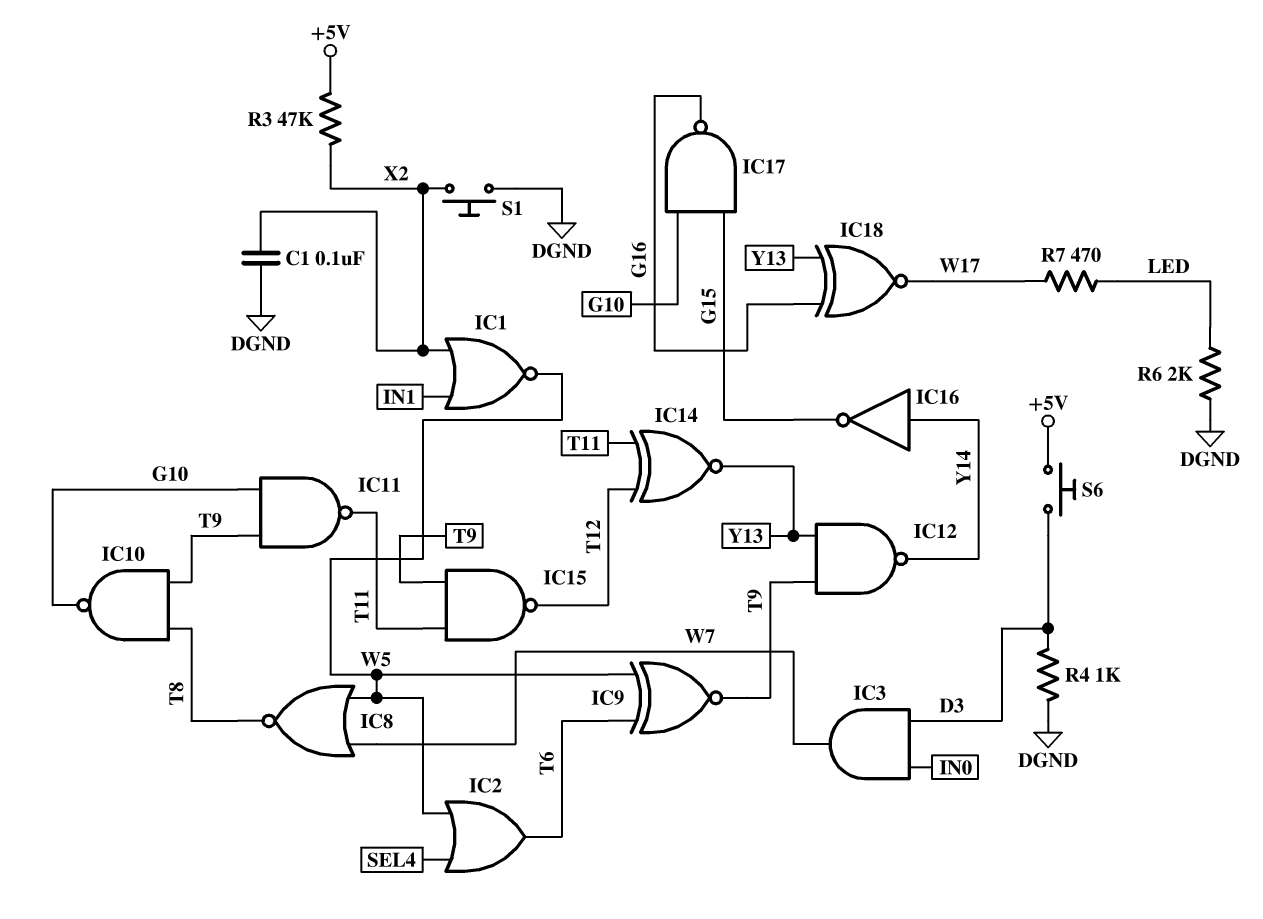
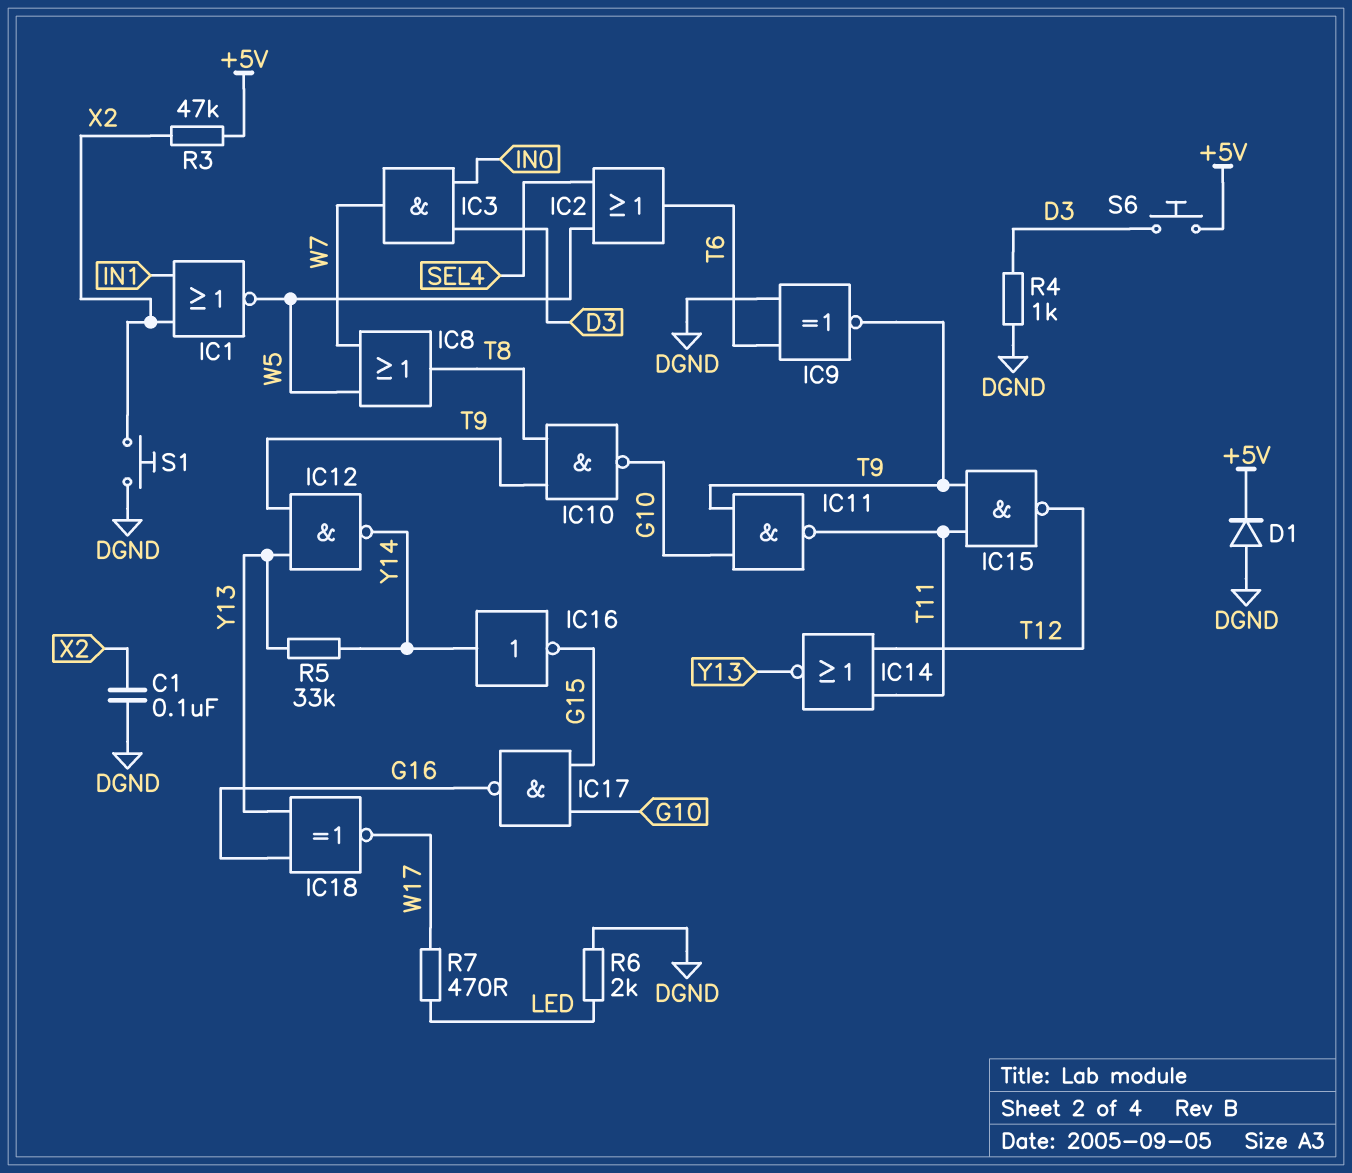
D1: none -> diode (A DGND, K +5V)
IC8: NOR (in W5, in W7, out T8) -> OR (in W5, in W7, out T8)
IC9: XNOR (in T6, in W5, out T9) -> XNOR (in DGND, in T6, out T9)
IC14: XNOR (in T11, in T12, out Y13) -> NOR (in T11, in T12, out Y13)
R5: none -> 33k (Y13, Y14)

